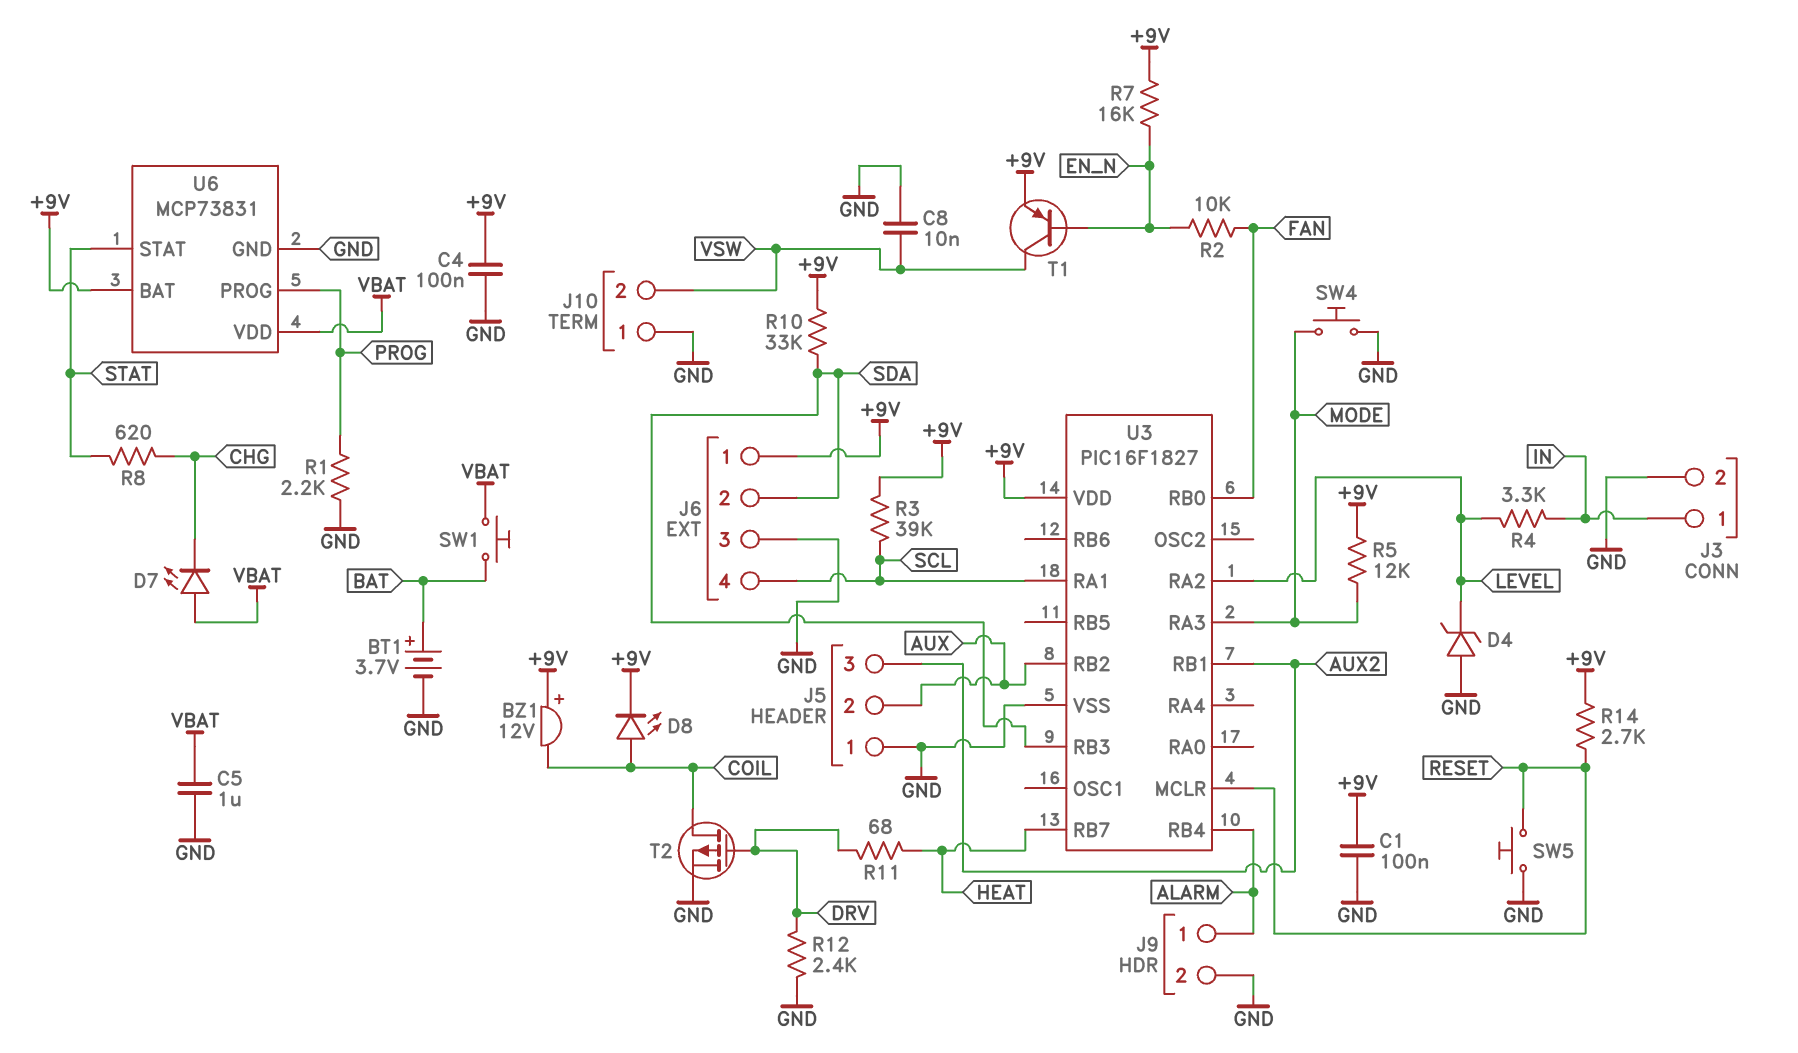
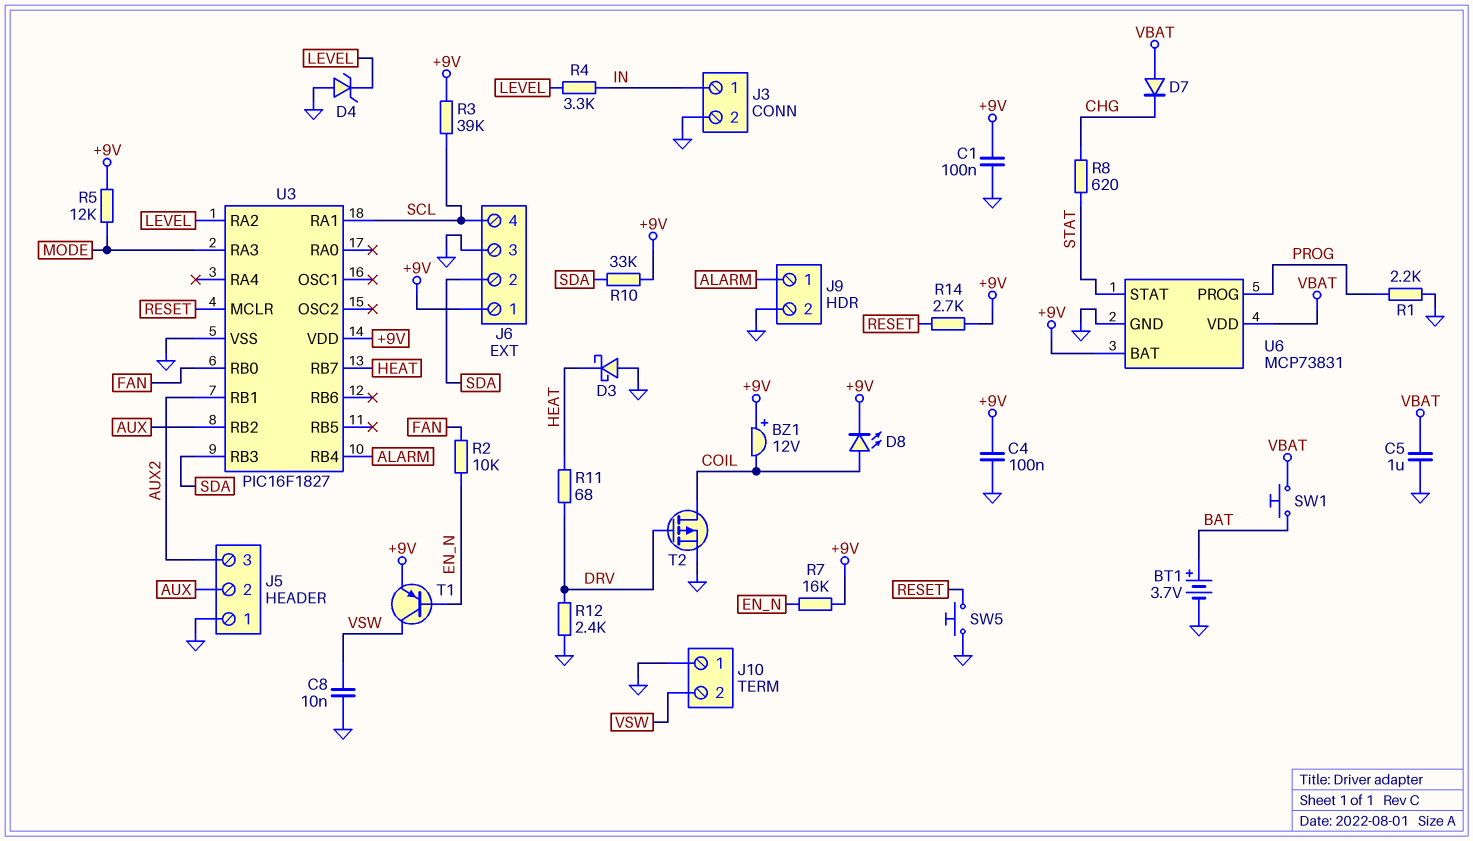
D3: none -> schottky (A GND, K HEAT)
D7: LED (A VBAT, K CHG) -> diode (A VBAT, K CHG)
SW4: button (GND, MODE) -> none

